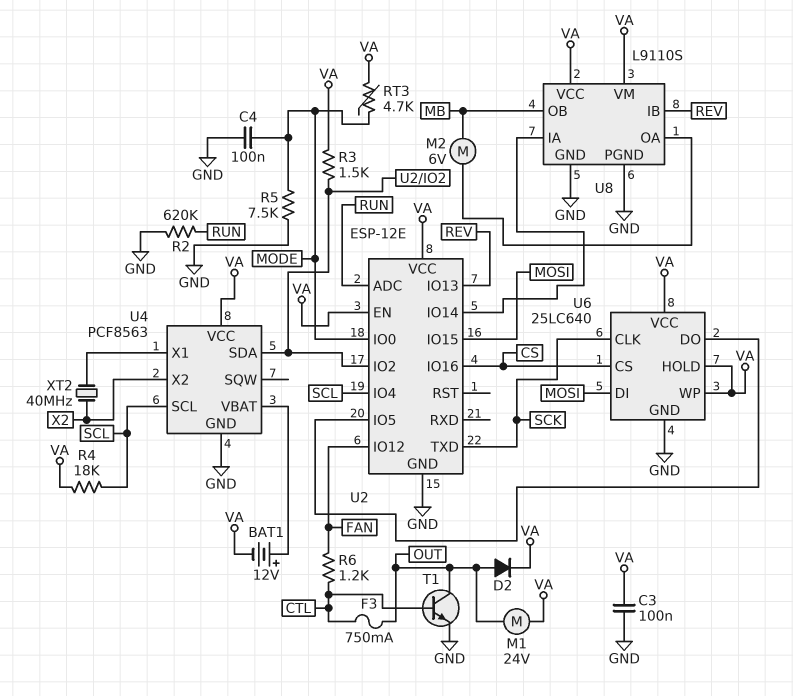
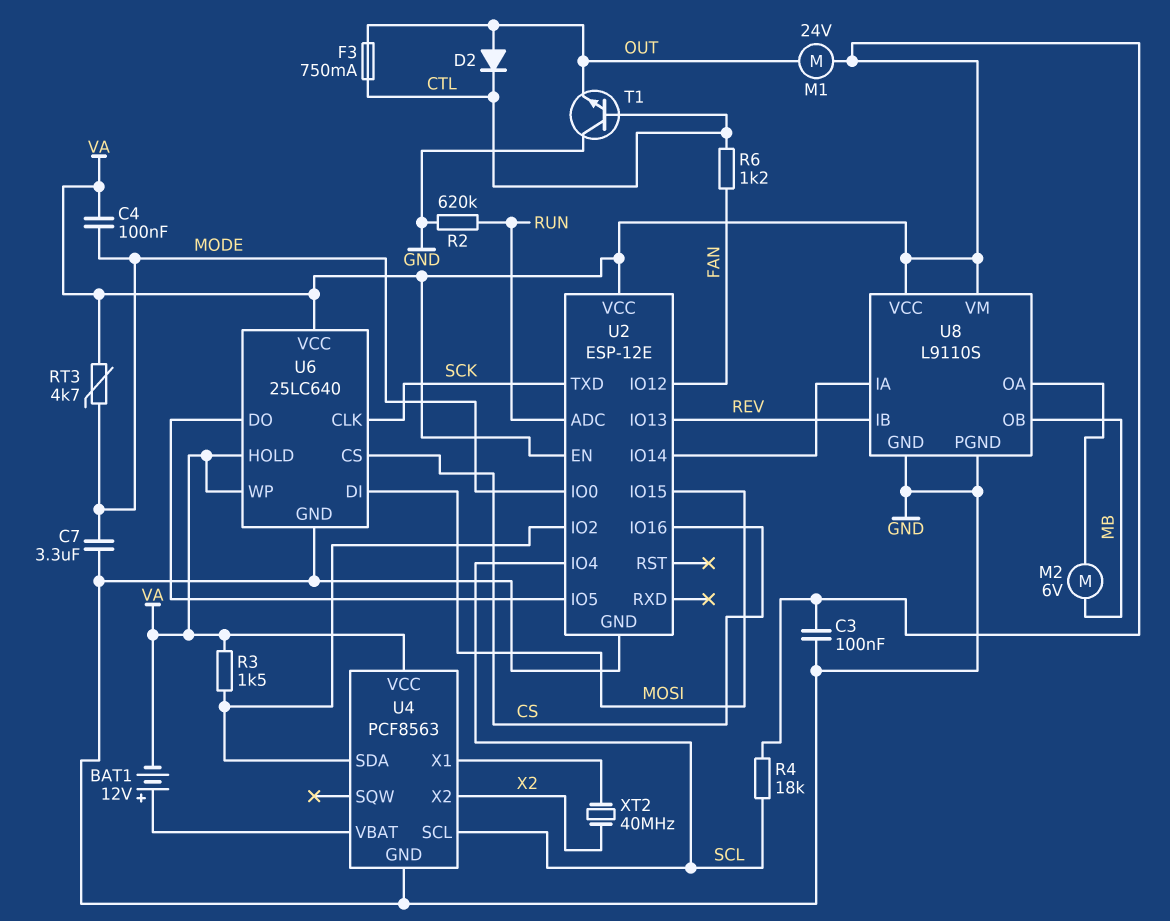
C4: 100nF (GND, MODE) -> 100nF (MODE, VA)
C7: none -> 3.3uF (GND, MODE)
D2: diode (A OUT, K VA) -> diode (A OUT, K CTL)
R5: 7.5k (GND, MODE) -> none
T1: NPN (B CTL, C OUT, E GND) -> NPN (B CTL, C GND, E OUT)

